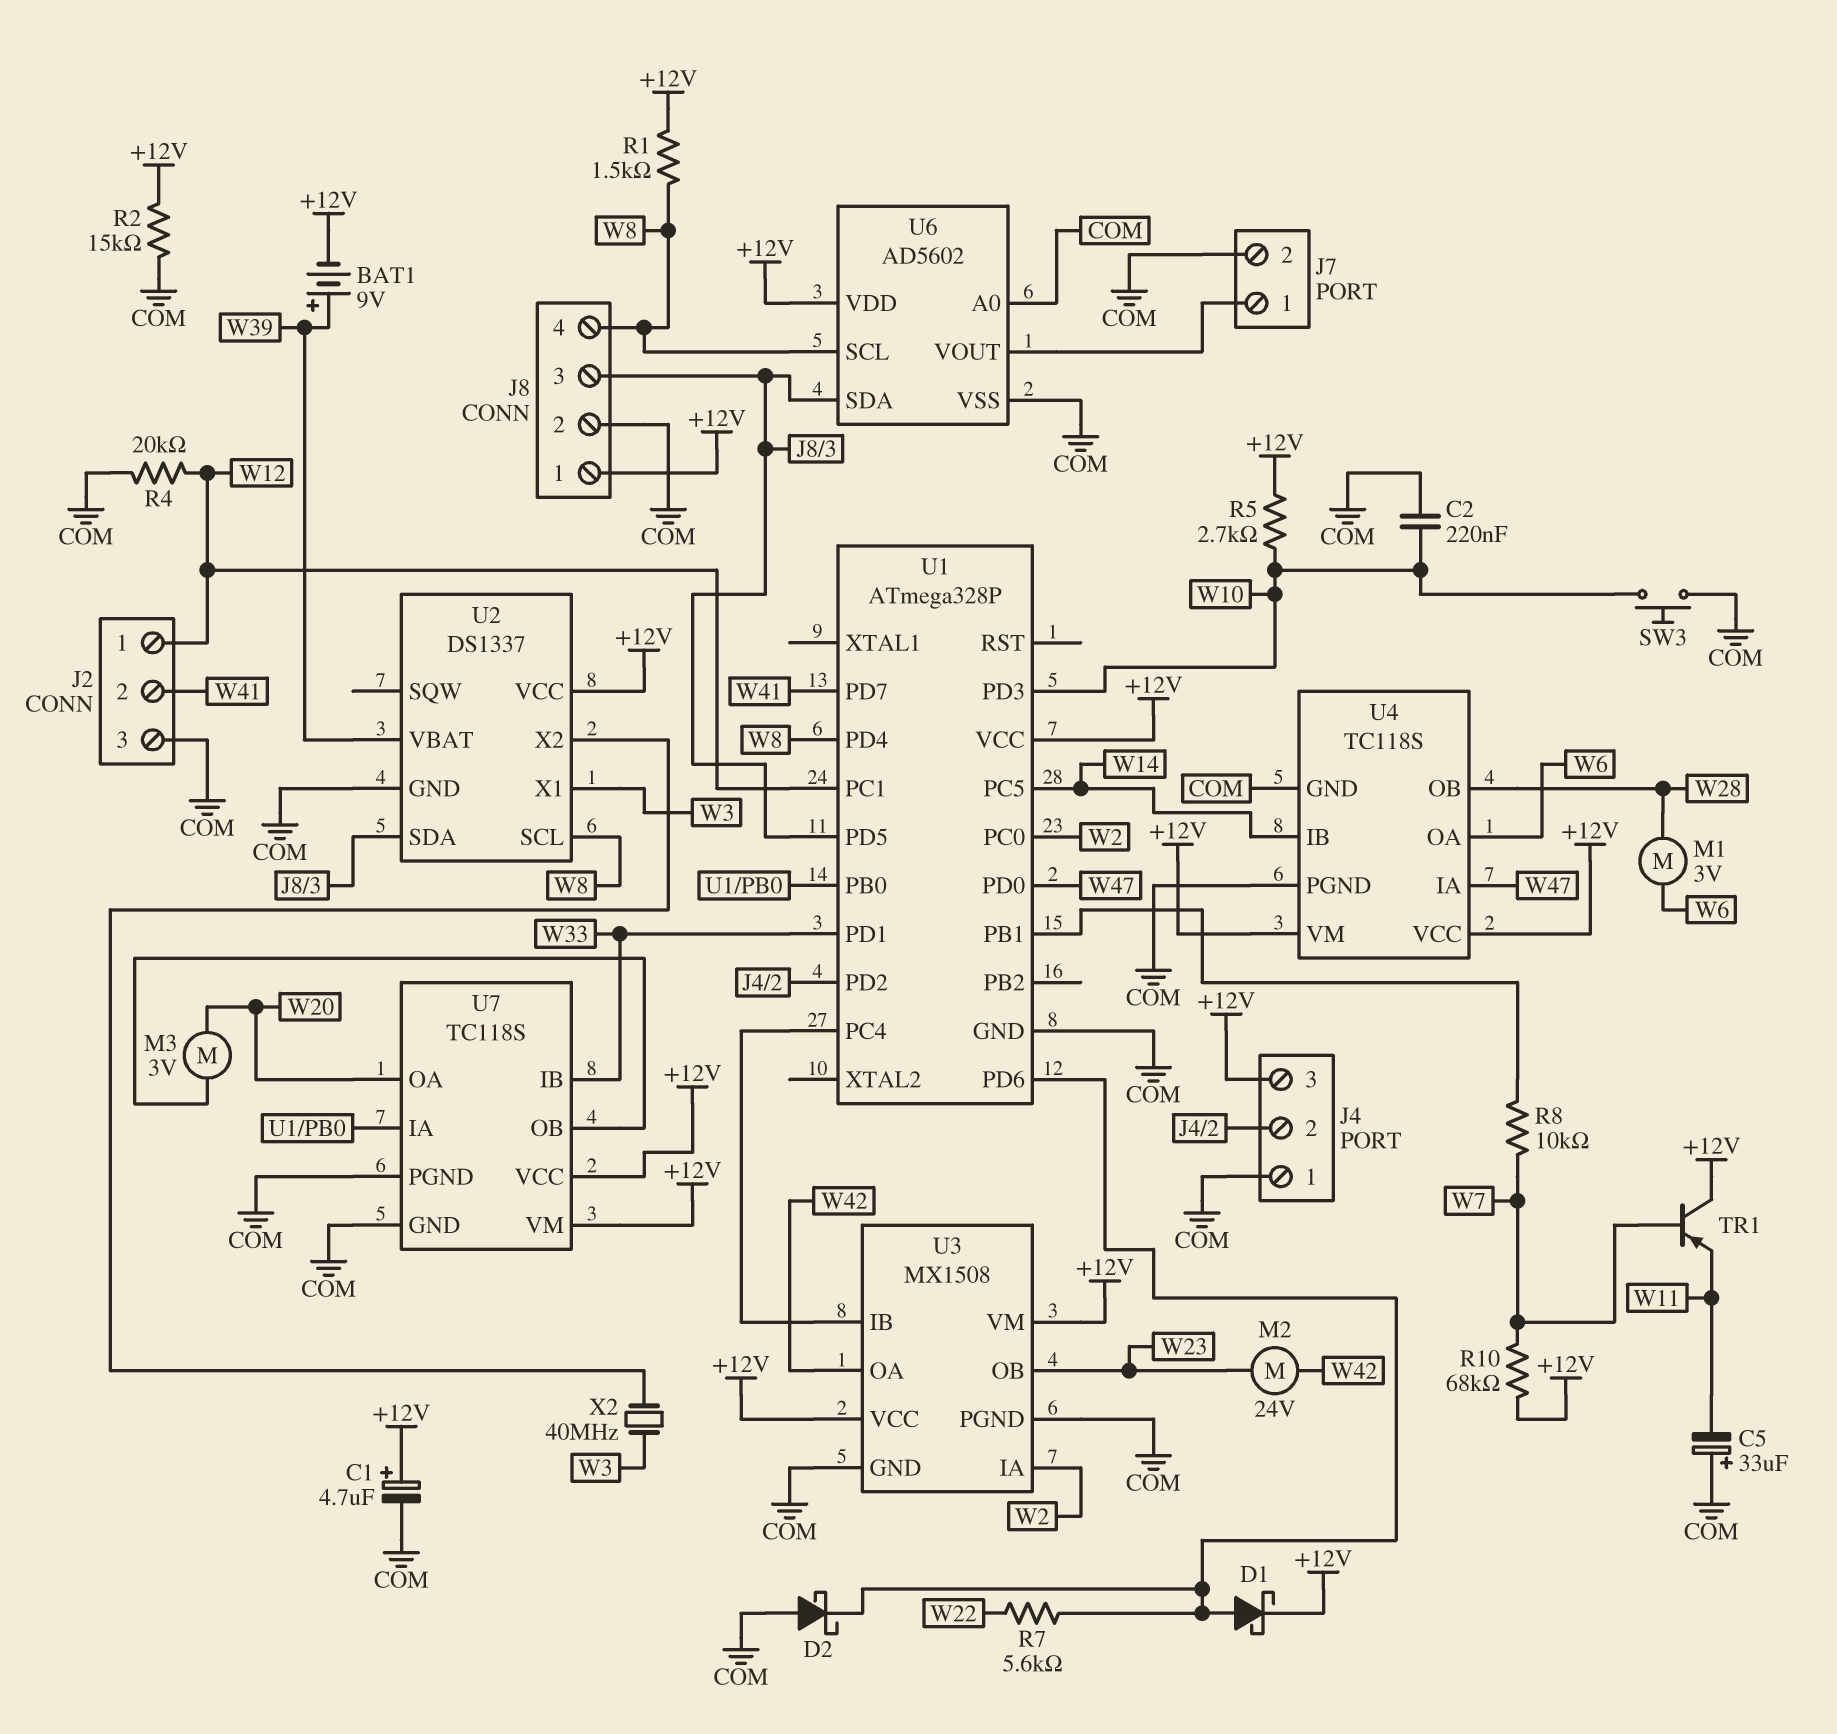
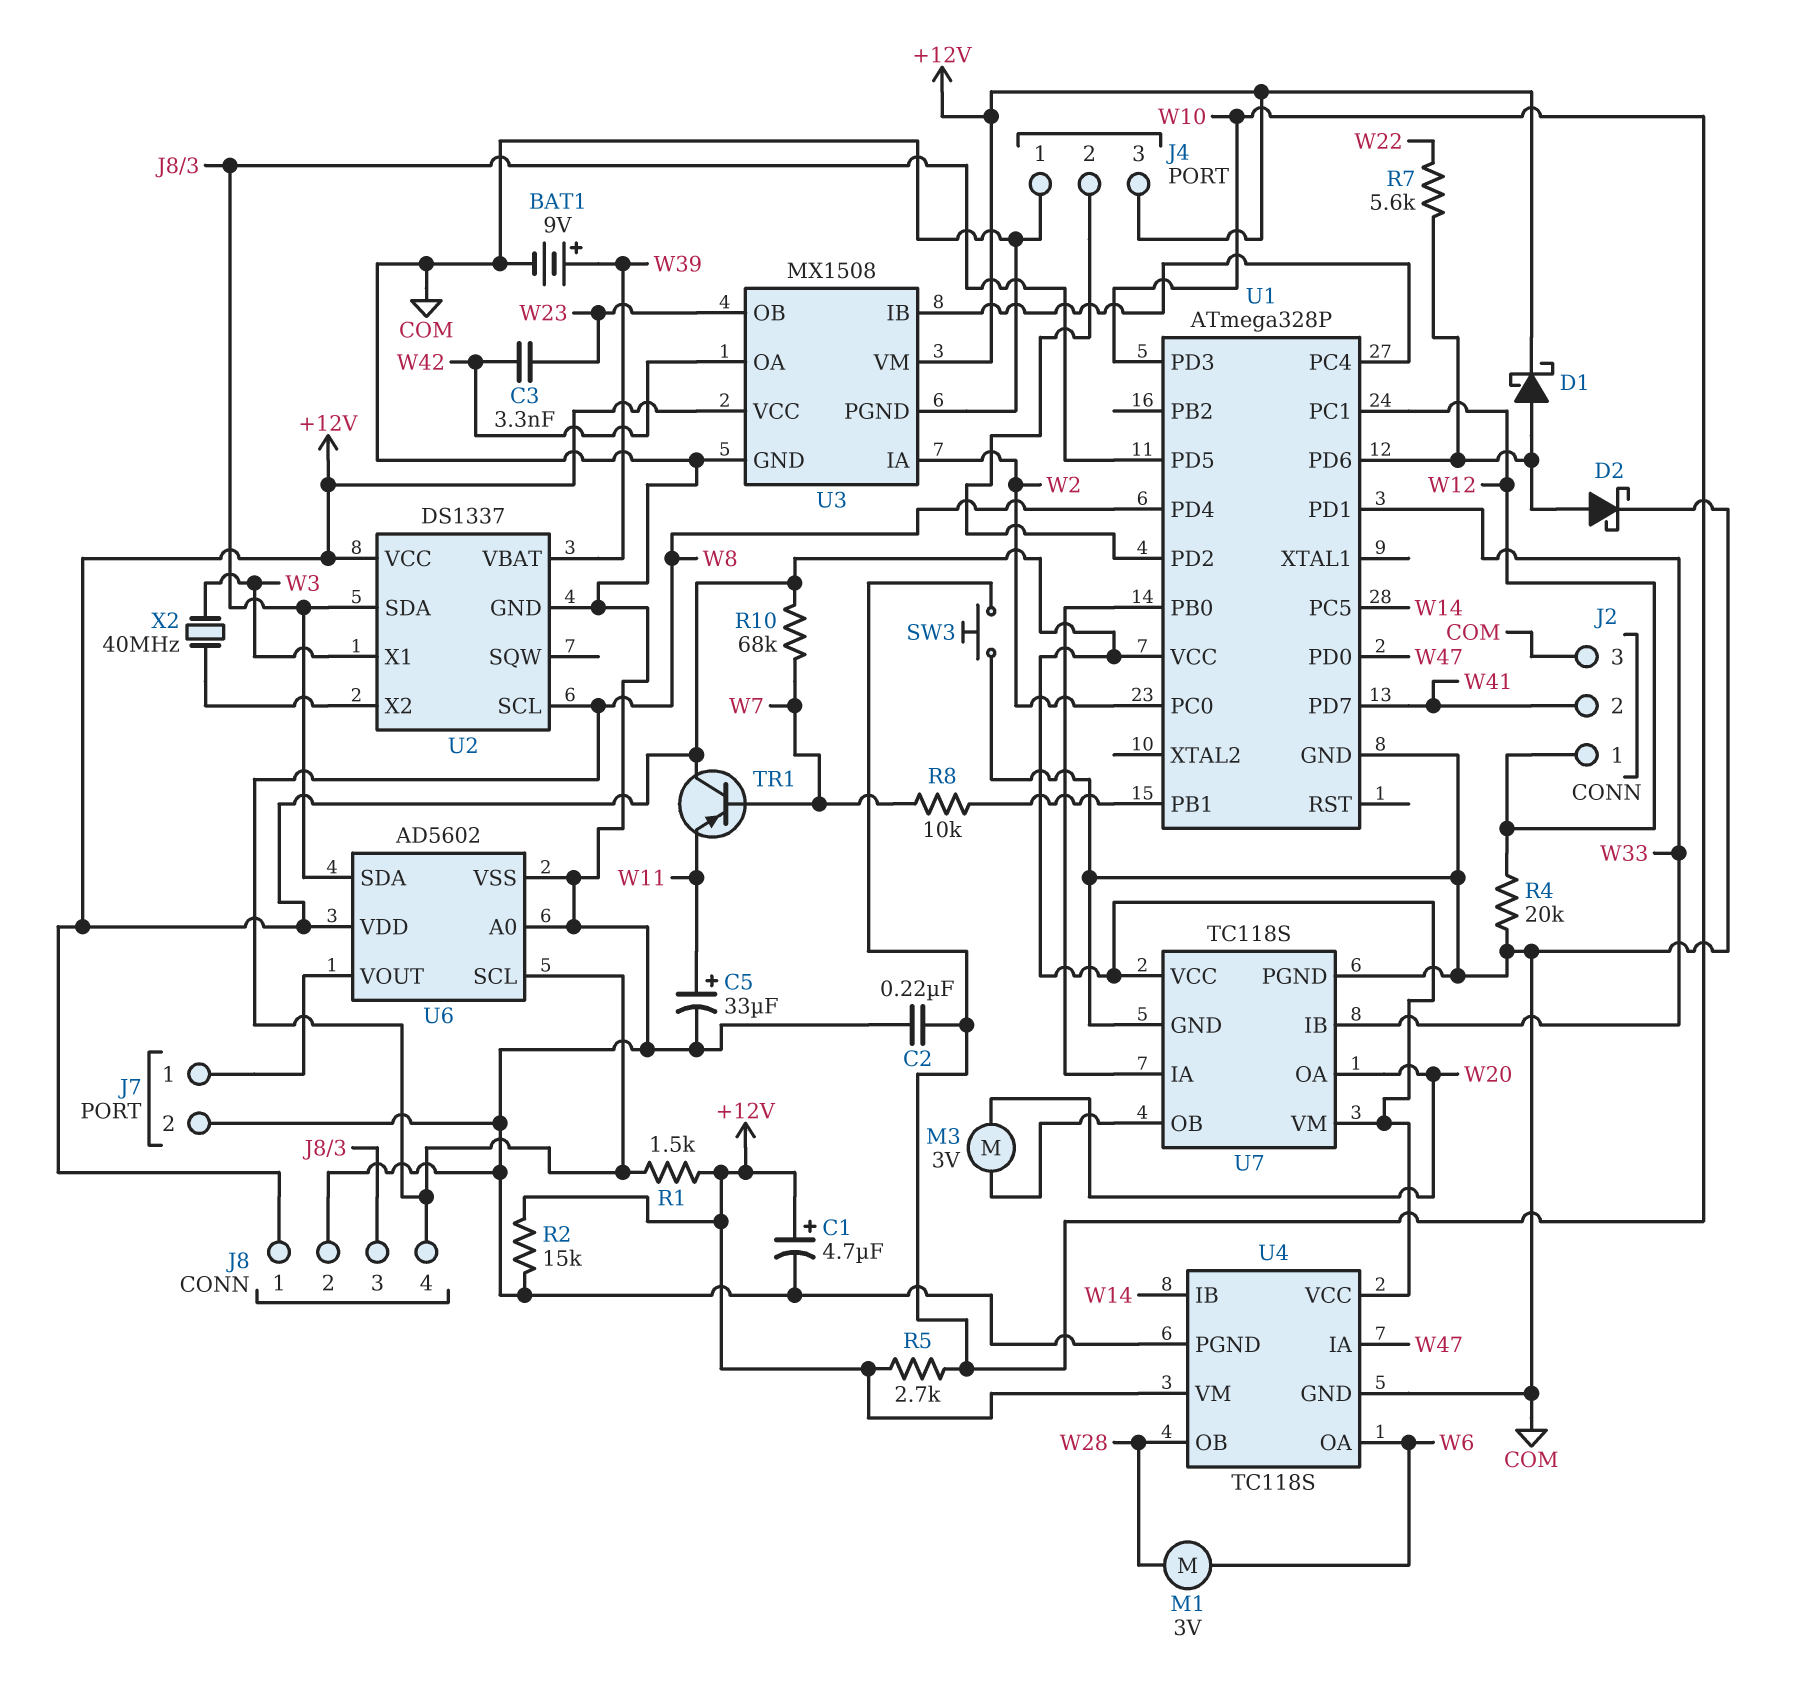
BAT1: 9V (plus W39, minus +12V) -> 9V (plus W39, minus COM)
C3: none -> 3.3nF (W23, W42)
C5: 33uF (plus COM, minus W11) -> 33uF (plus W11, minus COM)
D2: schottky (A COM, K U1/PD6) -> schottky (A U1/PD6, K COM)
M2: motor 24V (W23, W42) -> none

